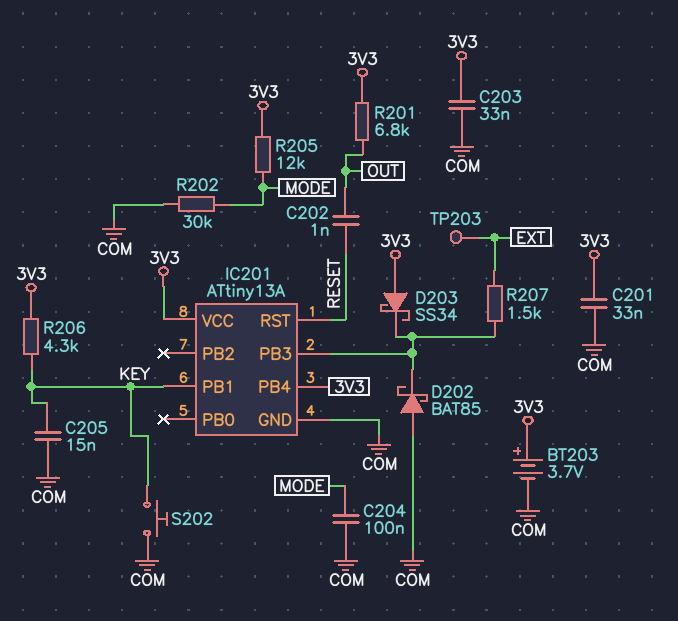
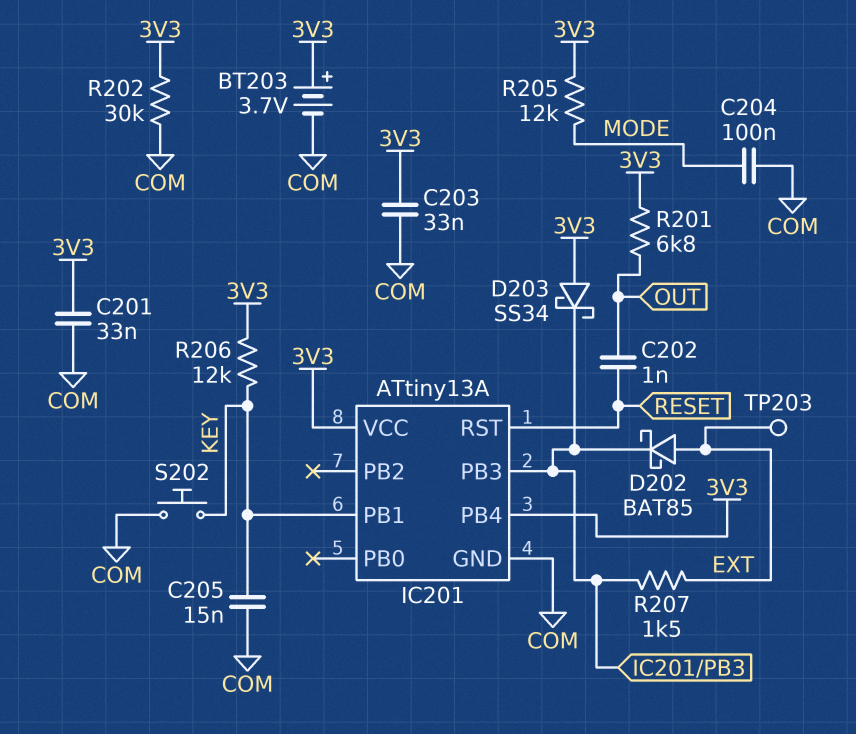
D202: schottky BAT85 (A COM, K IC201/PB3) -> schottky BAT85 (A EXT, K IC201/PB3)
R202: 30k (COM, MODE) -> 30k (3V3, COM)
R206: 4.3k (3V3, KEY) -> 12k (3V3, KEY)

